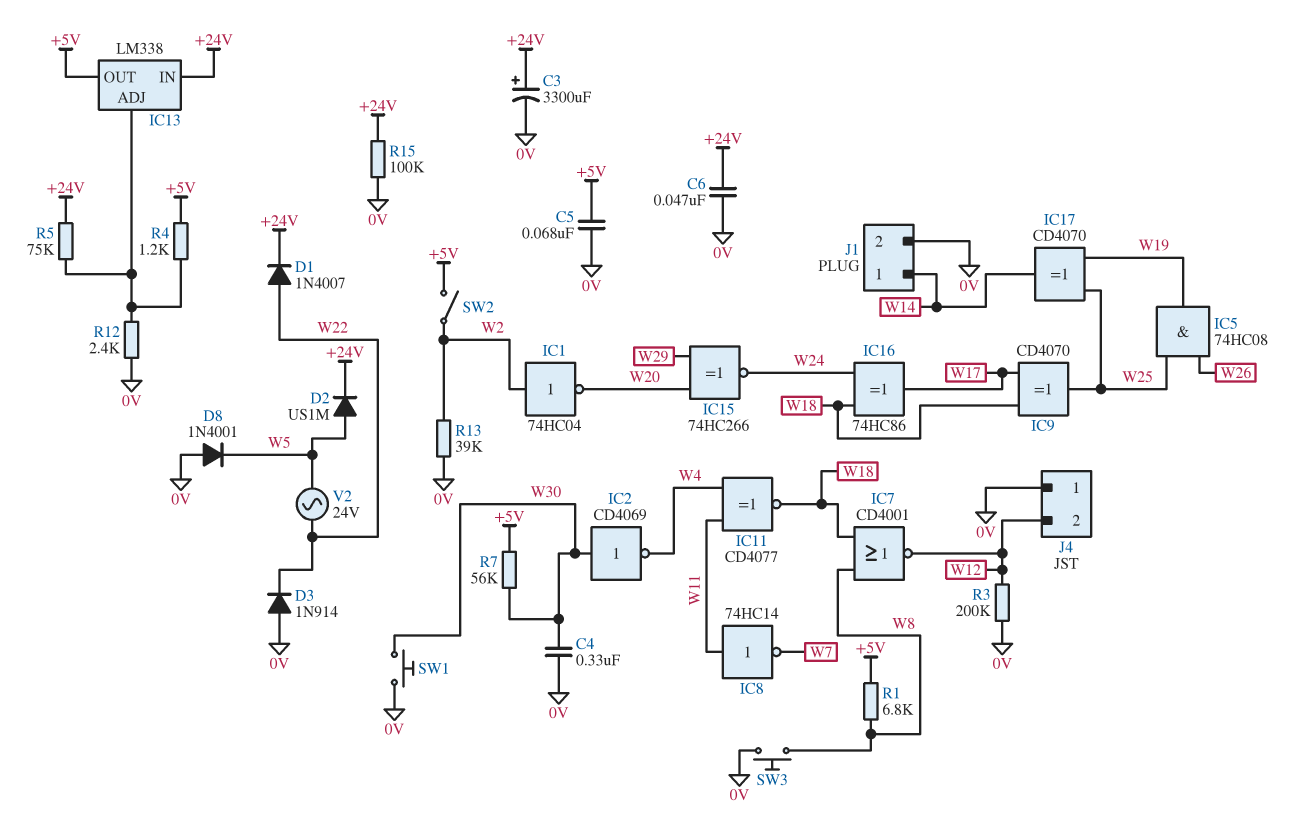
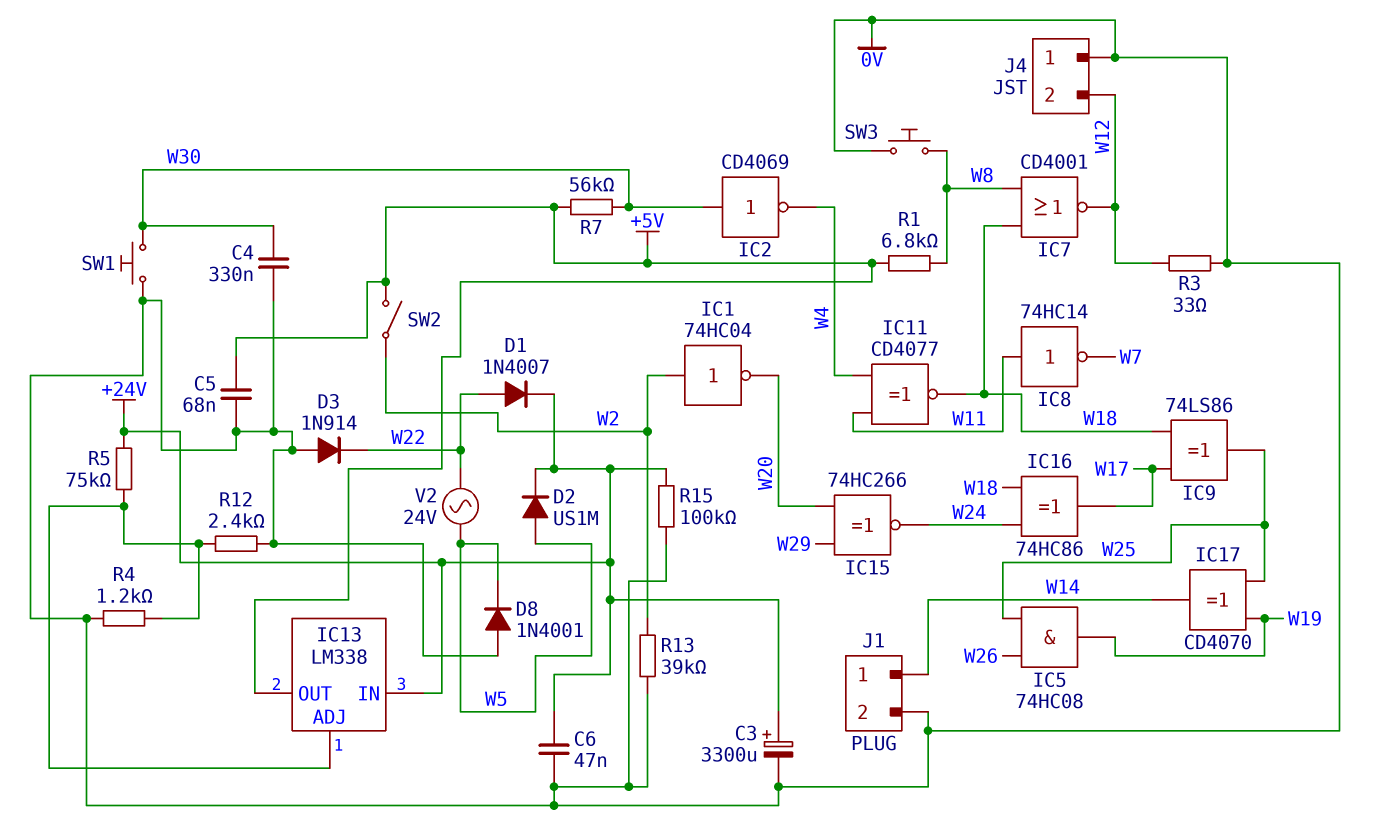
IC9: XOR CD4070 (in W17, in W18, out W25) -> XOR 74LS86 (in W17, in W18, out W25)
R3: 200k (0V, W12) -> 33 (0V, W12)
R4: 1.2k (+5V, IC13/ADJ) -> 1.2k (0V, IC13/ADJ)

